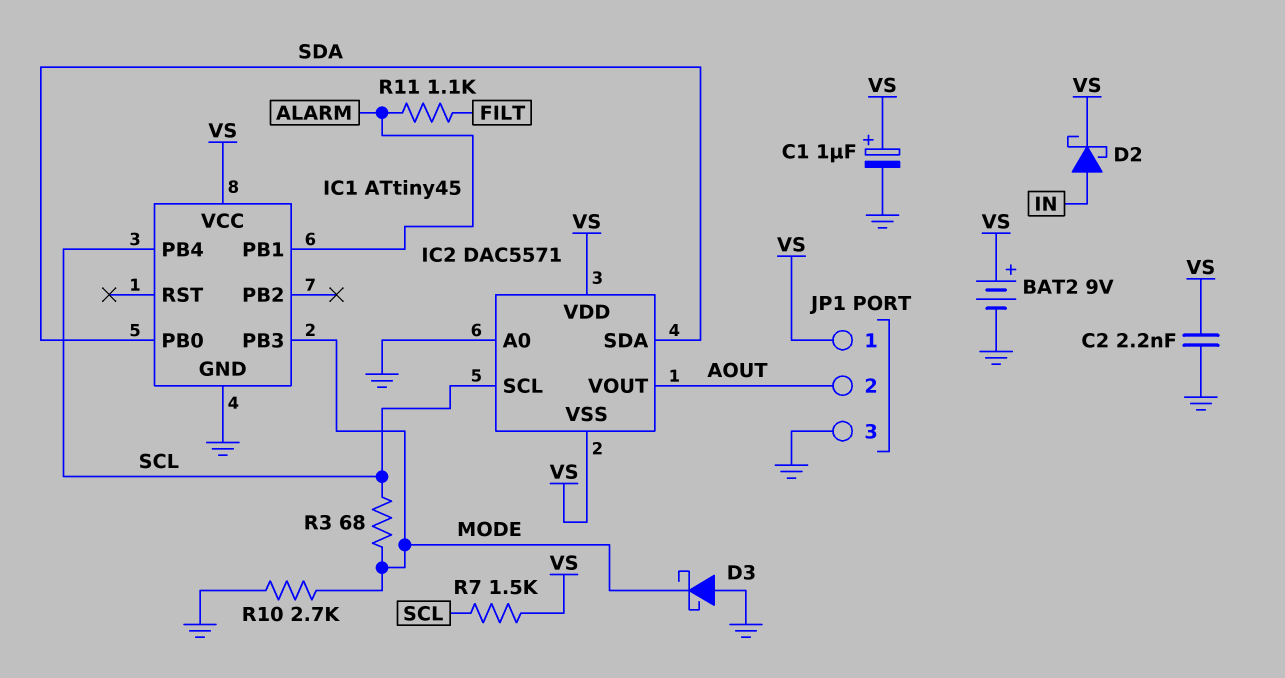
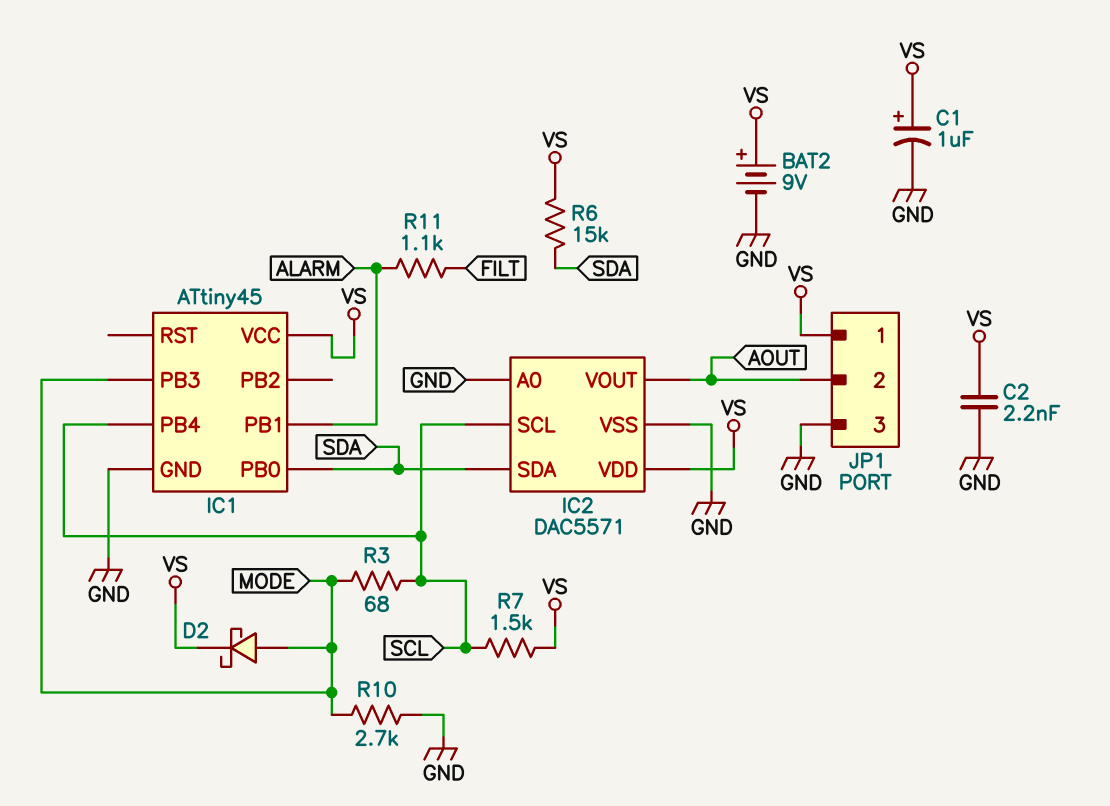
D2: schottky (A IN, K VS) -> schottky (A MODE, K VS)
D3: schottky (A GND, K MODE) -> none
IC2 pin VSS: VS -> GND
R6: none -> 15k (SDA, VS)

